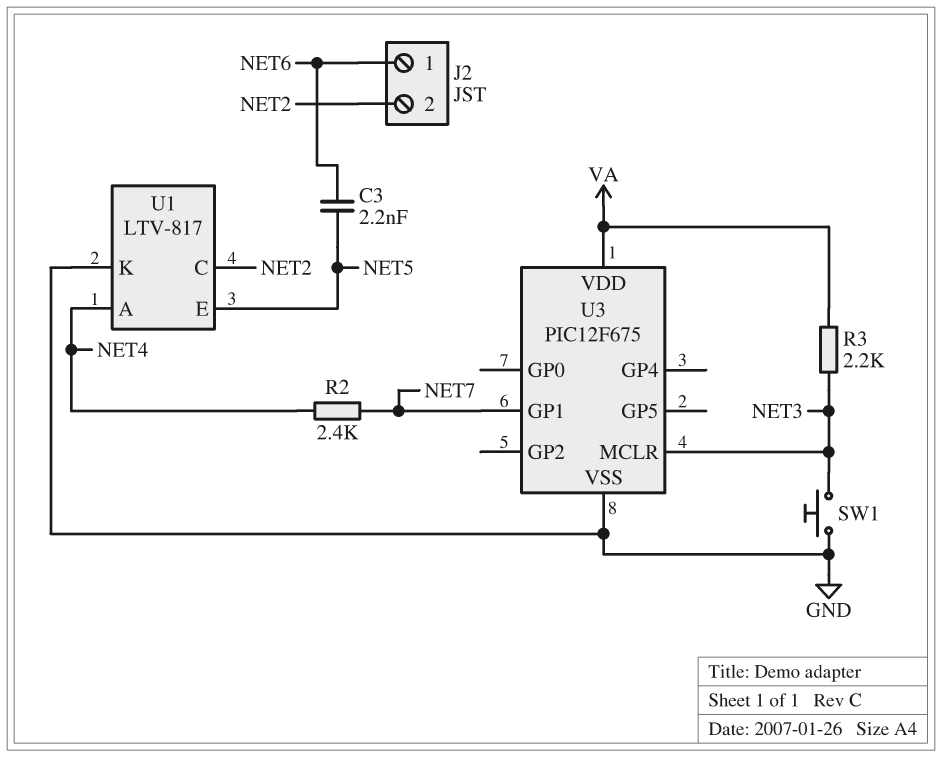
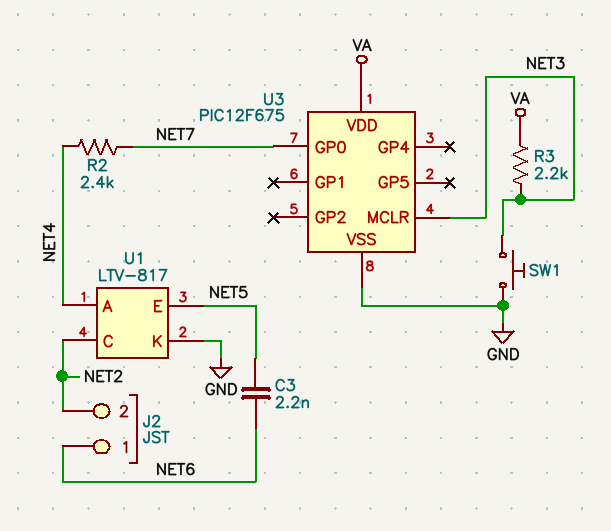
U3 pin GP0: none -> NET7
U3 pin GP1: NET7 -> none

